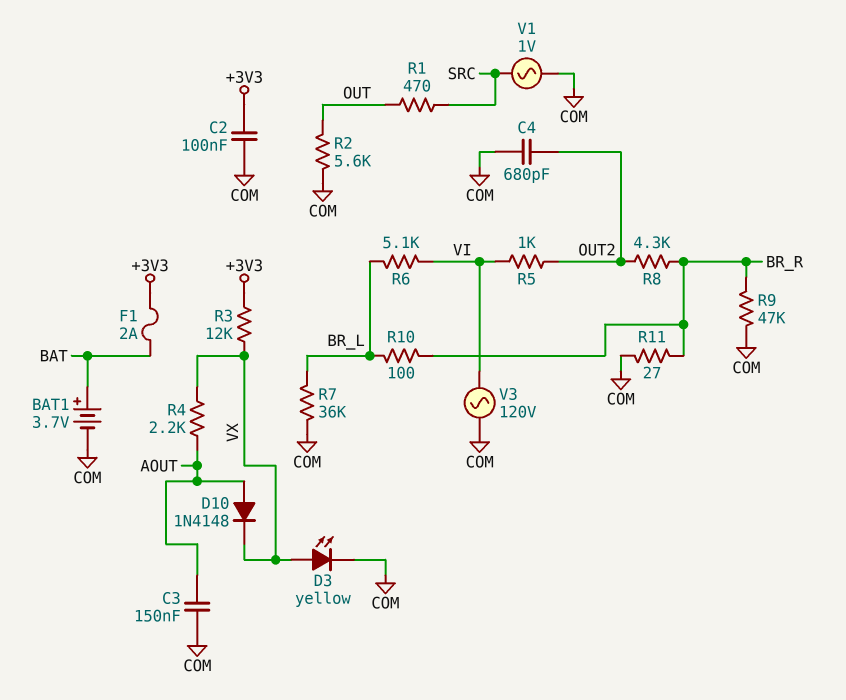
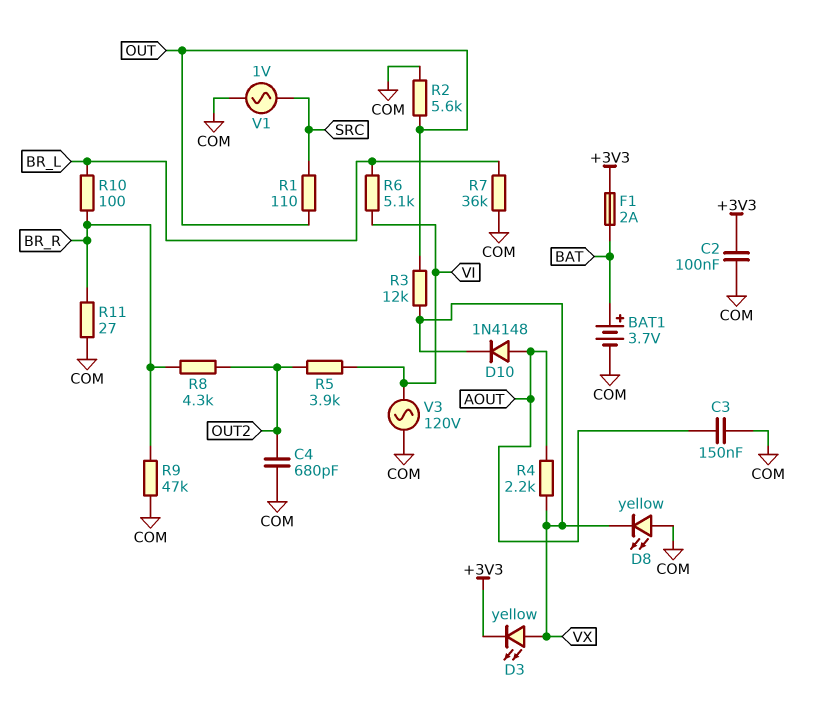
D3: LED yellow (A VX, K COM) -> LED yellow (A VX, K +3V3)
D8: none -> LED yellow (A COM, K VX)
R1: 470 (OUT, SRC) -> 110 (OUT, SRC)
R3: 12k (+3V3, VX) -> 12k (OUT, VX)
R5: 1k (OUT2, VI) -> 3.9k (OUT2, VI)

